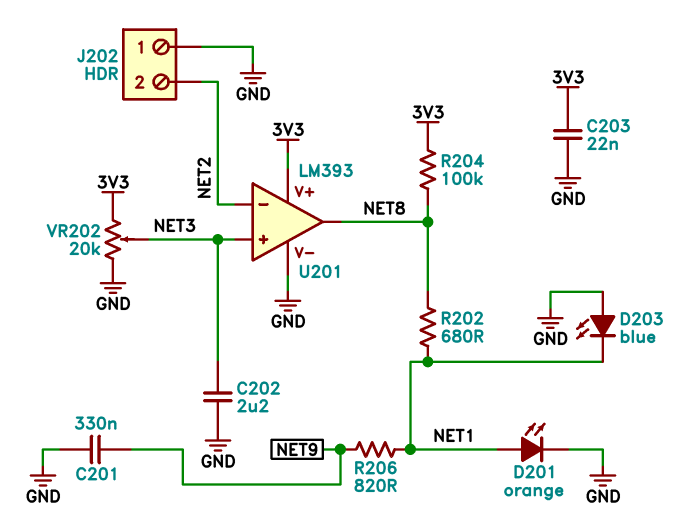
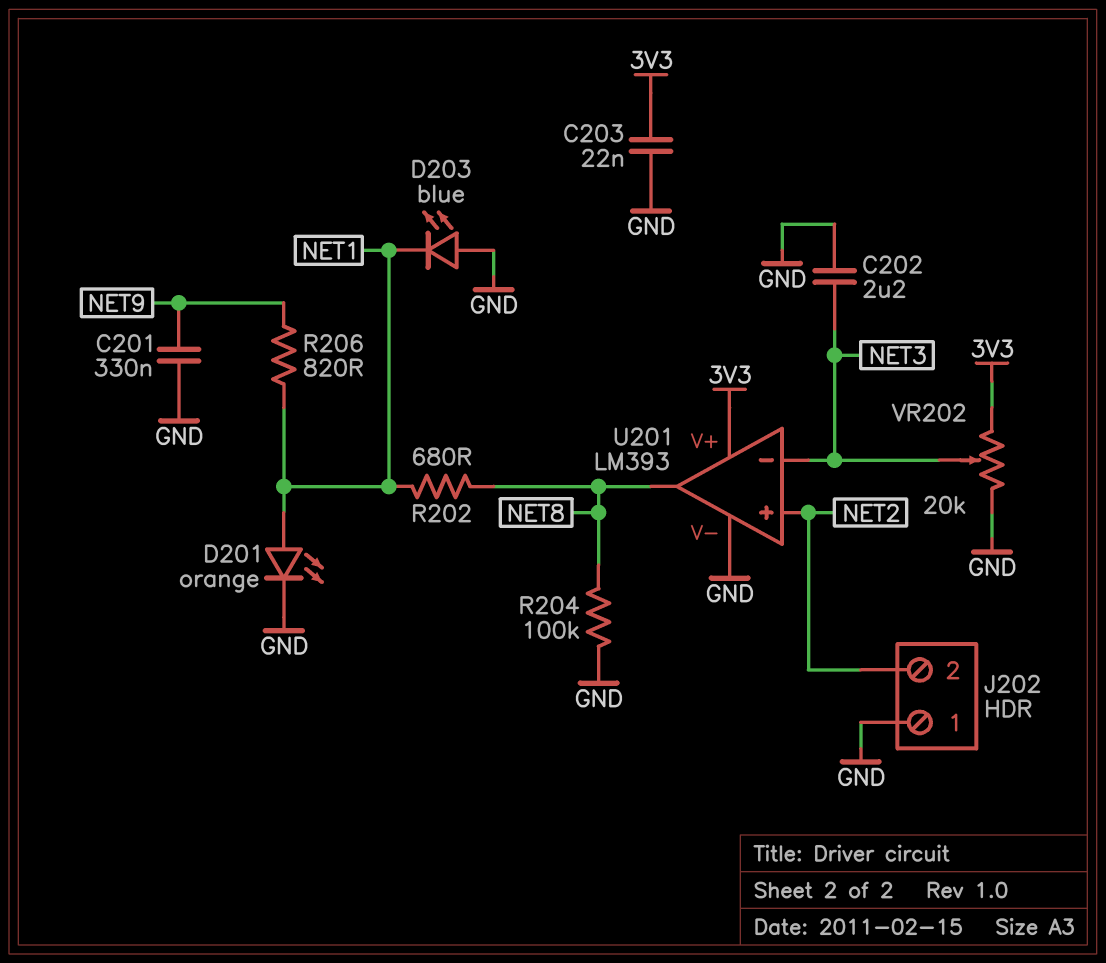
R204: 100k (3V3, NET8) -> 100k (GND, NET8)
U201 pin in+: NET3 -> NET2
U201 pin in-: NET2 -> NET3

